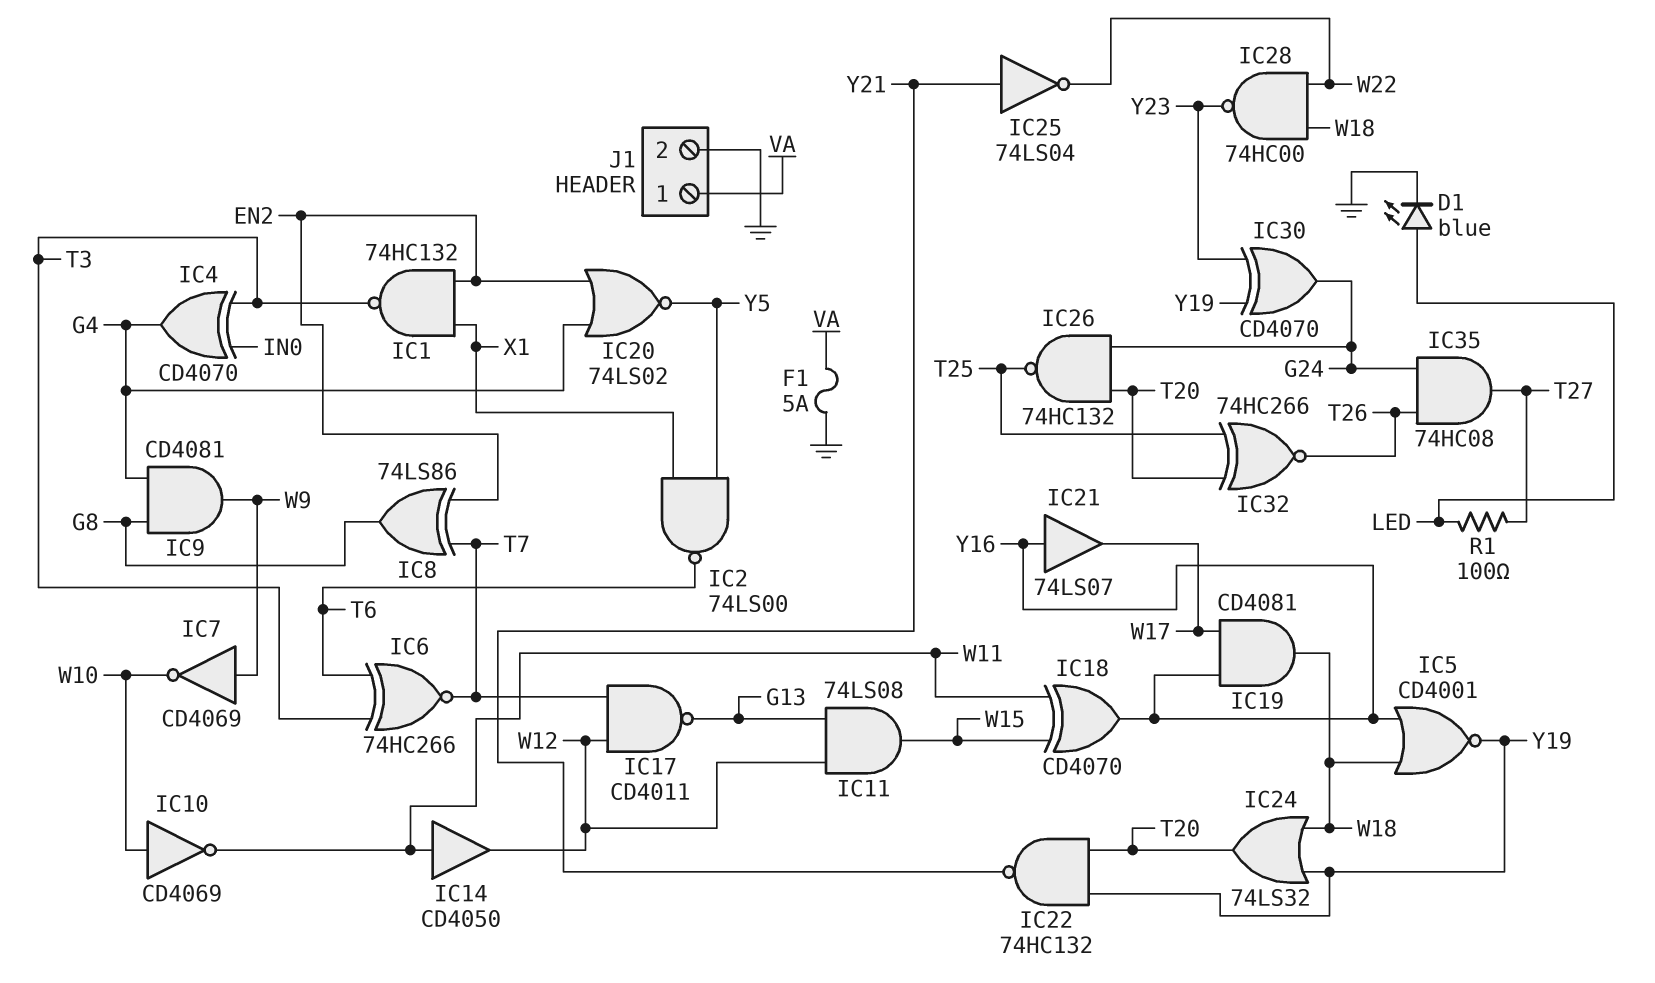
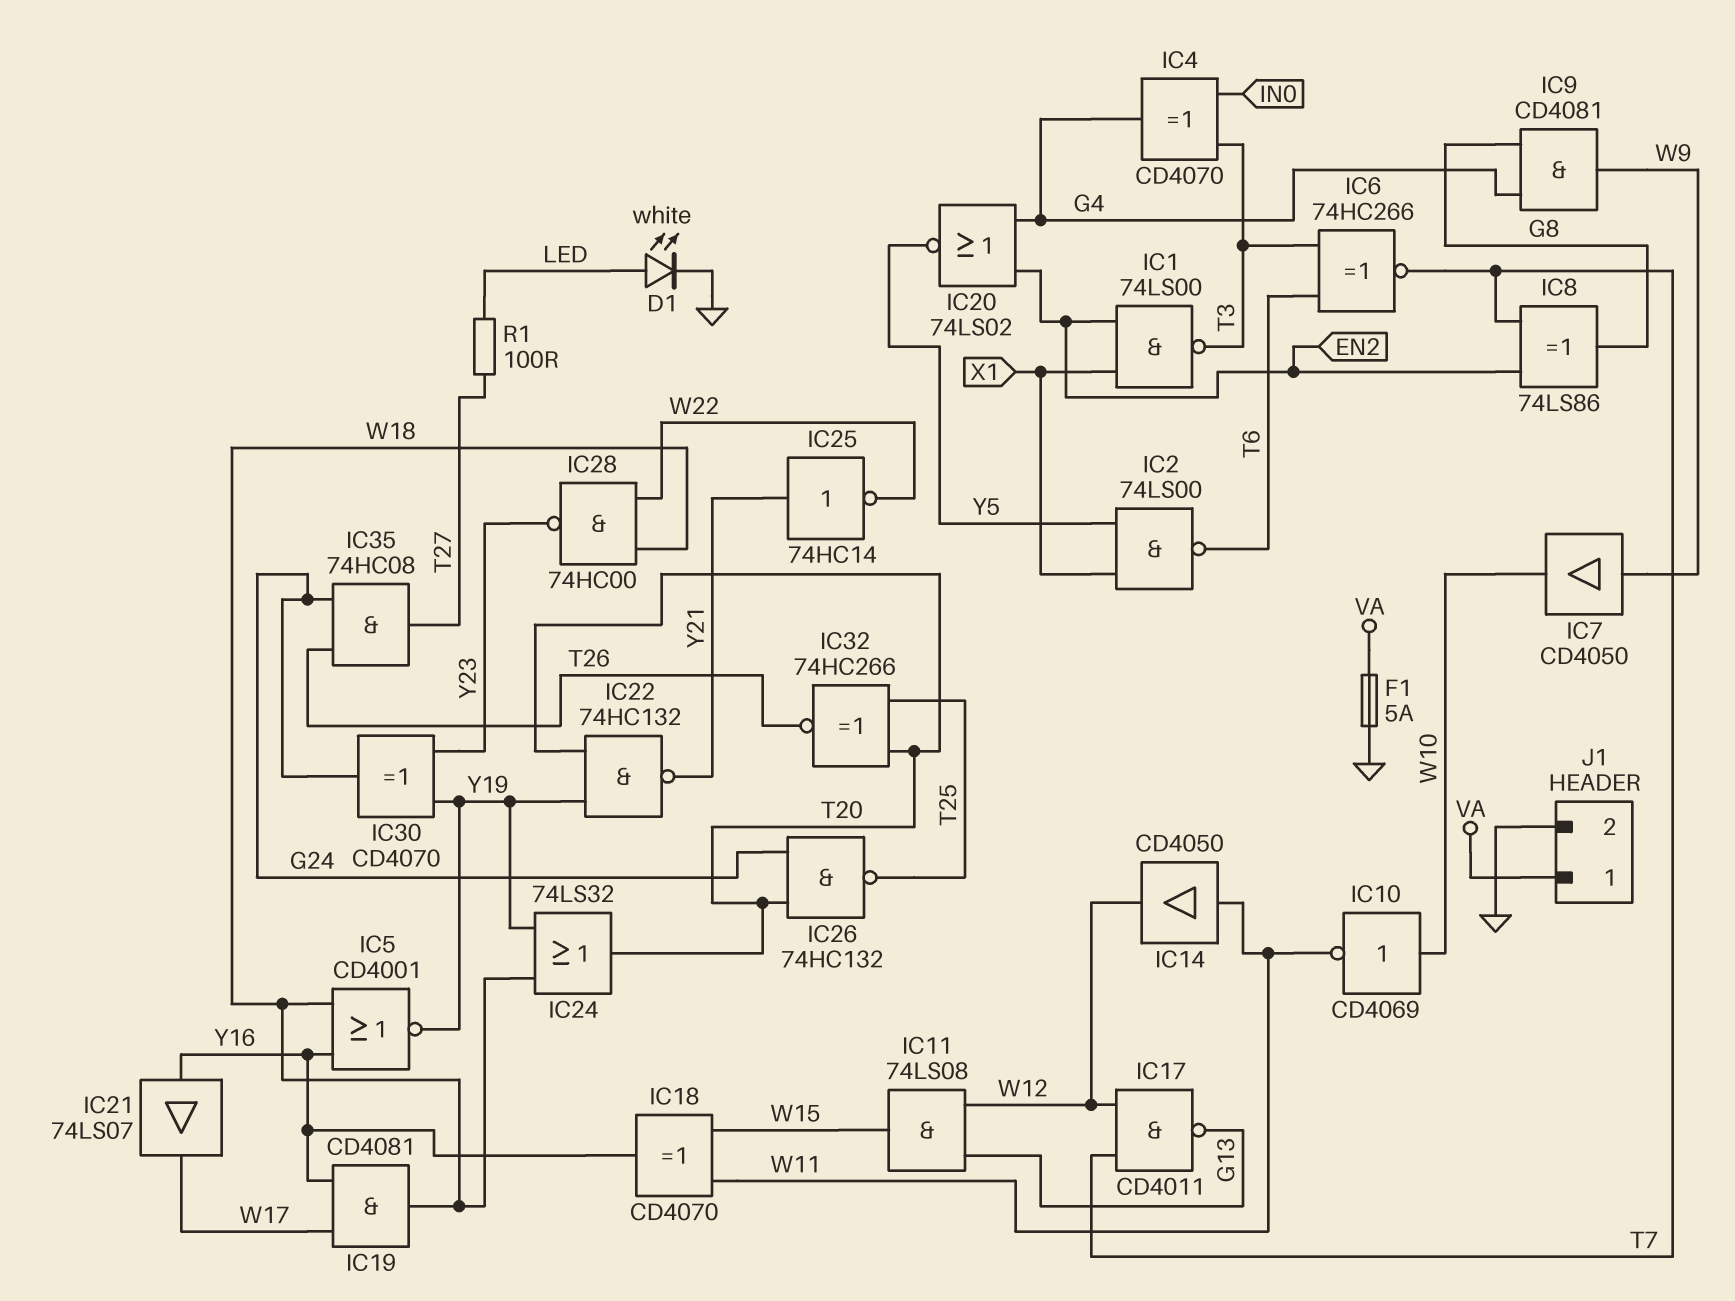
D1: LED blue (A LED, K GND) -> LED white (A LED, K GND)
IC1: NAND 74HC132 (in EN2, in X1, out T3) -> NAND 74LS00 (in EN2, in X1, out T3)
IC7: NOT CD4069 (in W9, out W10) -> buffer CD4050 (in W9, out W10)
IC25: NOT 74LS04 (in Y21, out W22) -> NOT 74HC14 (in Y21, out W22)

